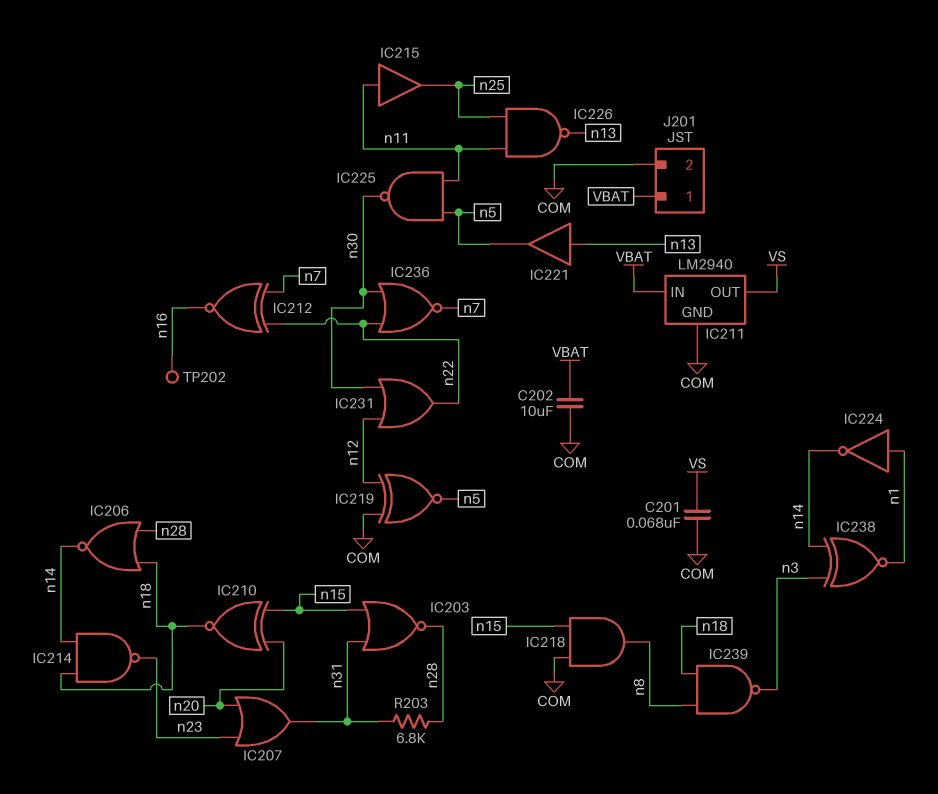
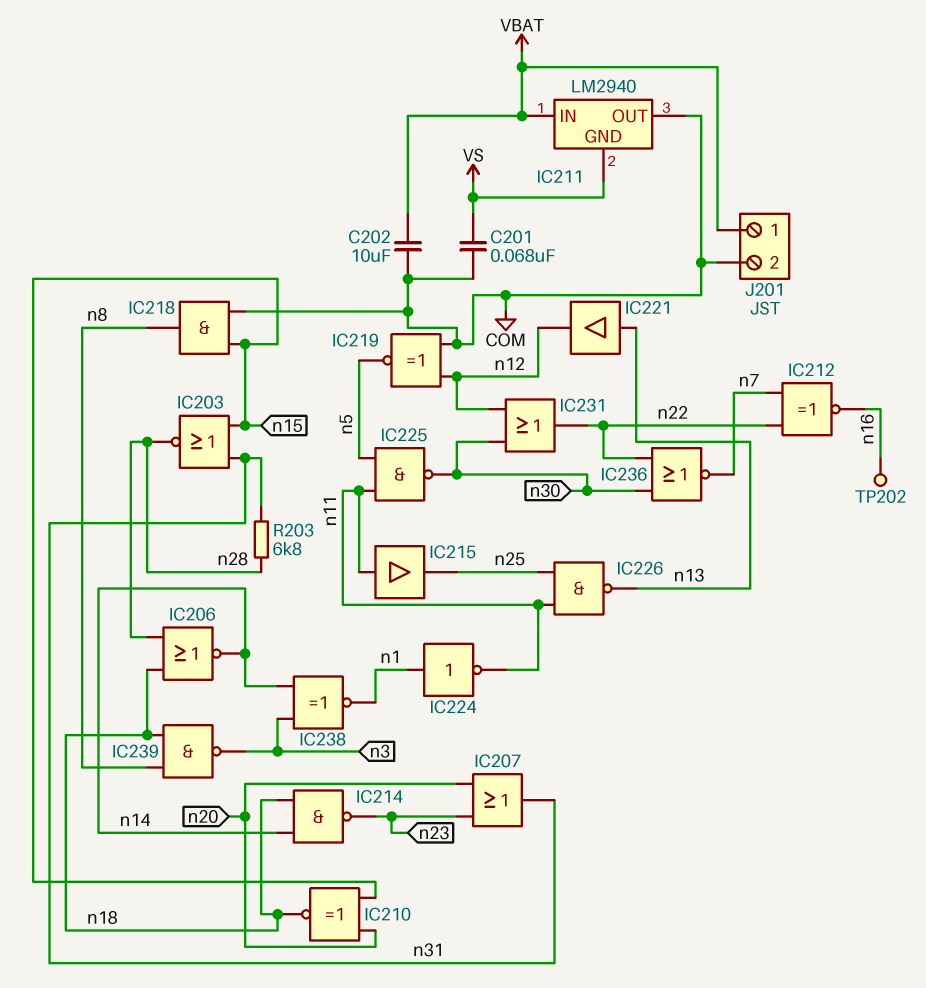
IC211 pin GND: COM -> VS
IC211 pin OUT: VS -> COM
IC221: buffer (in n13, out n5) -> buffer (in n13, out n12)
IC224: NOT (in n1, out n14) -> NOT (in n1, out n11)

